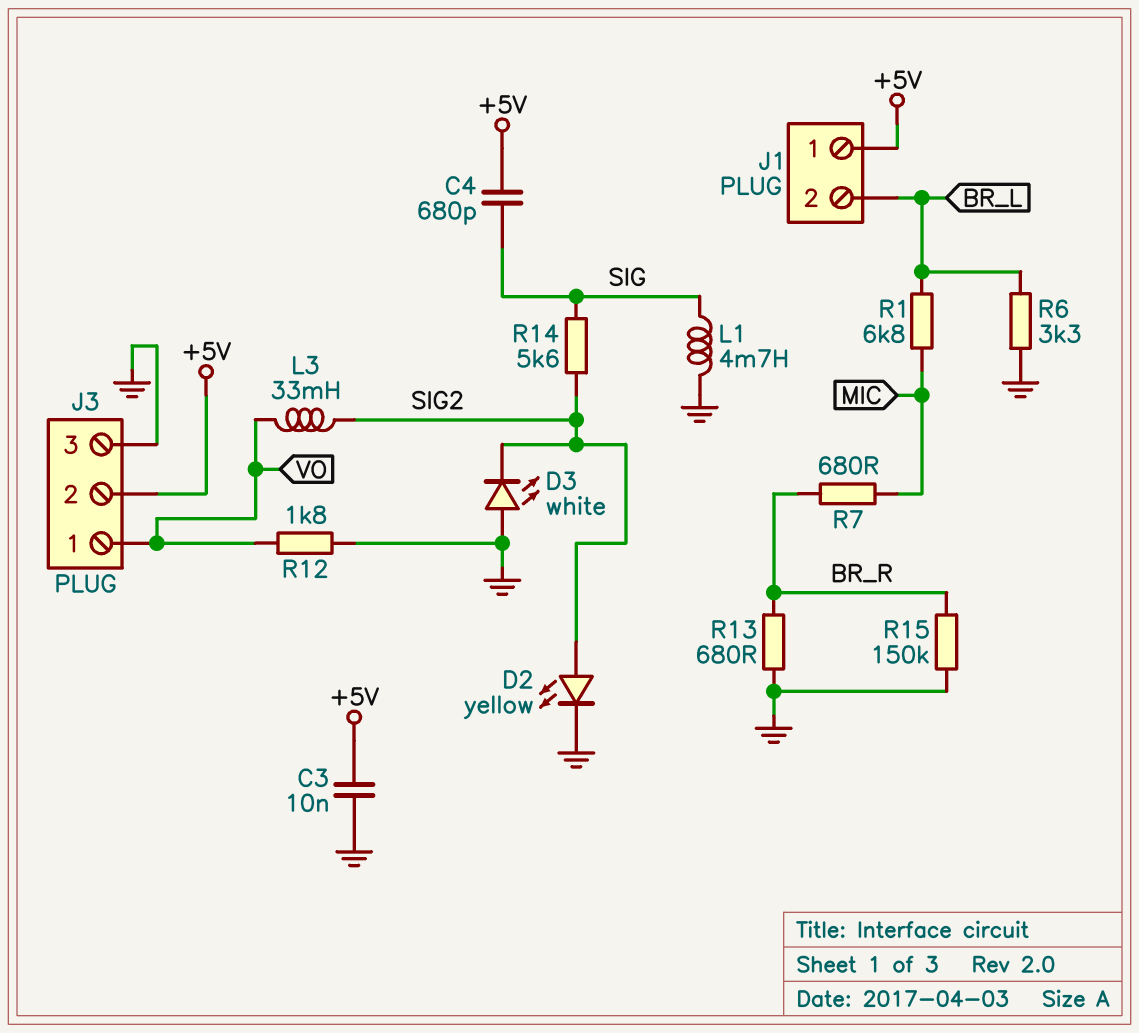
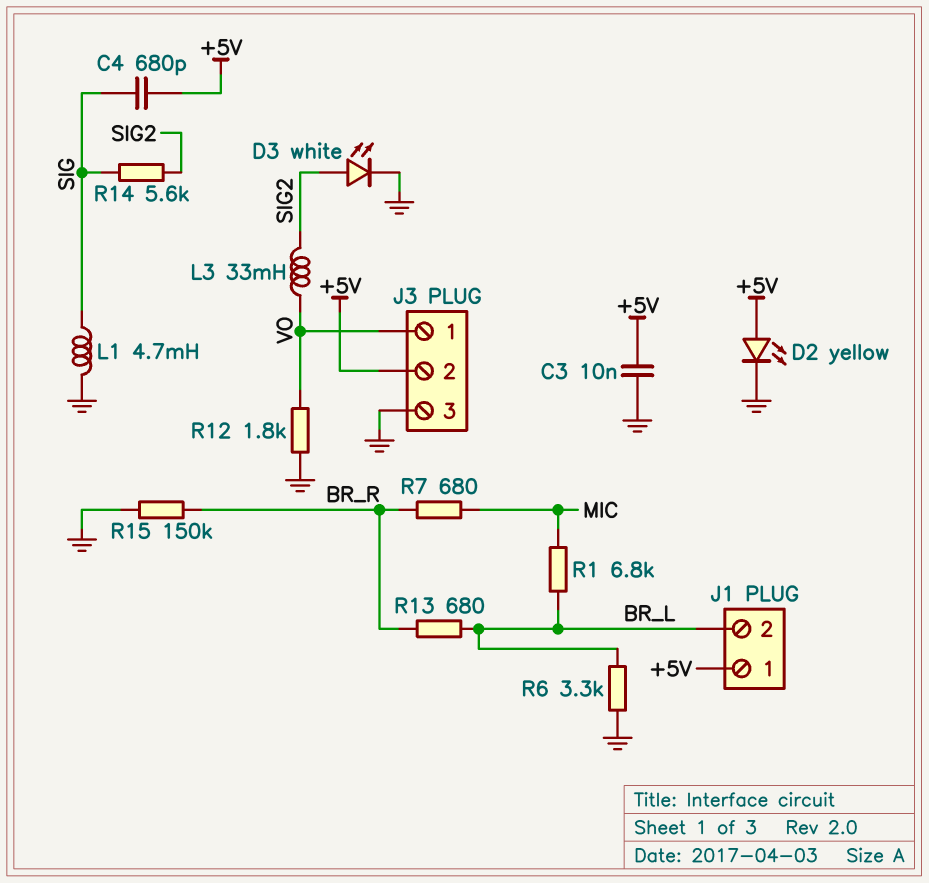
D2: LED yellow (A SIG2, K GND) -> LED yellow (A +5V, K GND)
D3: LED white (A GND, K SIG2) -> LED white (A SIG2, K GND)
R13: 680 (BR_R, GND) -> 680 (BR_L, BR_R)

